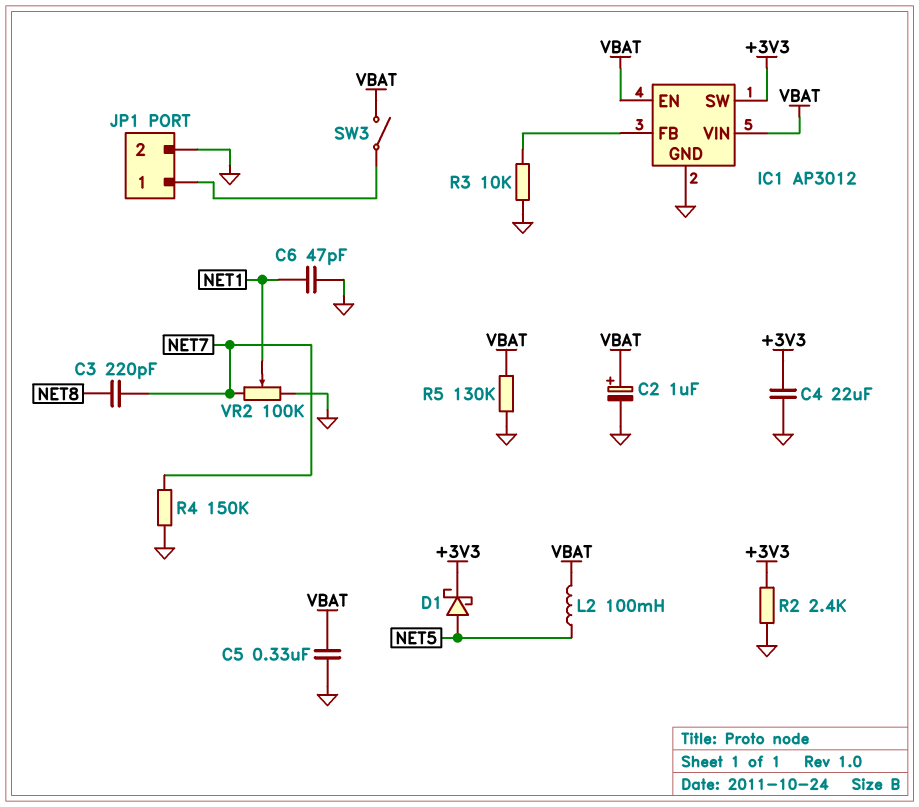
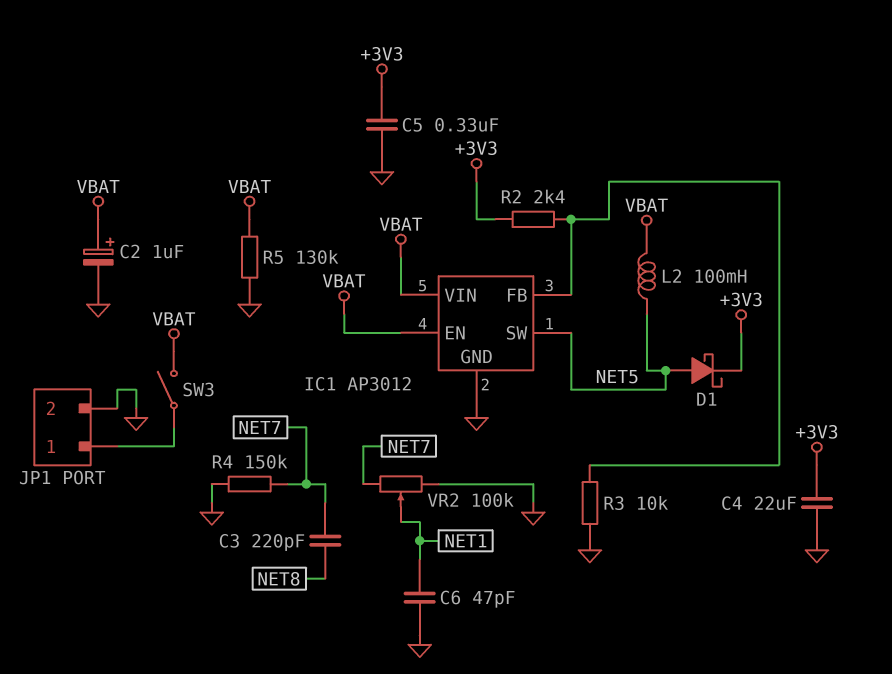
C5: 330nF (GND, VBAT) -> 330nF (+3V3, GND)
IC1 pin SW: +3V3 -> NET5
R2: 2.4k (+3V3, GND) -> 2.4k (+3V3, IC1/FB)

